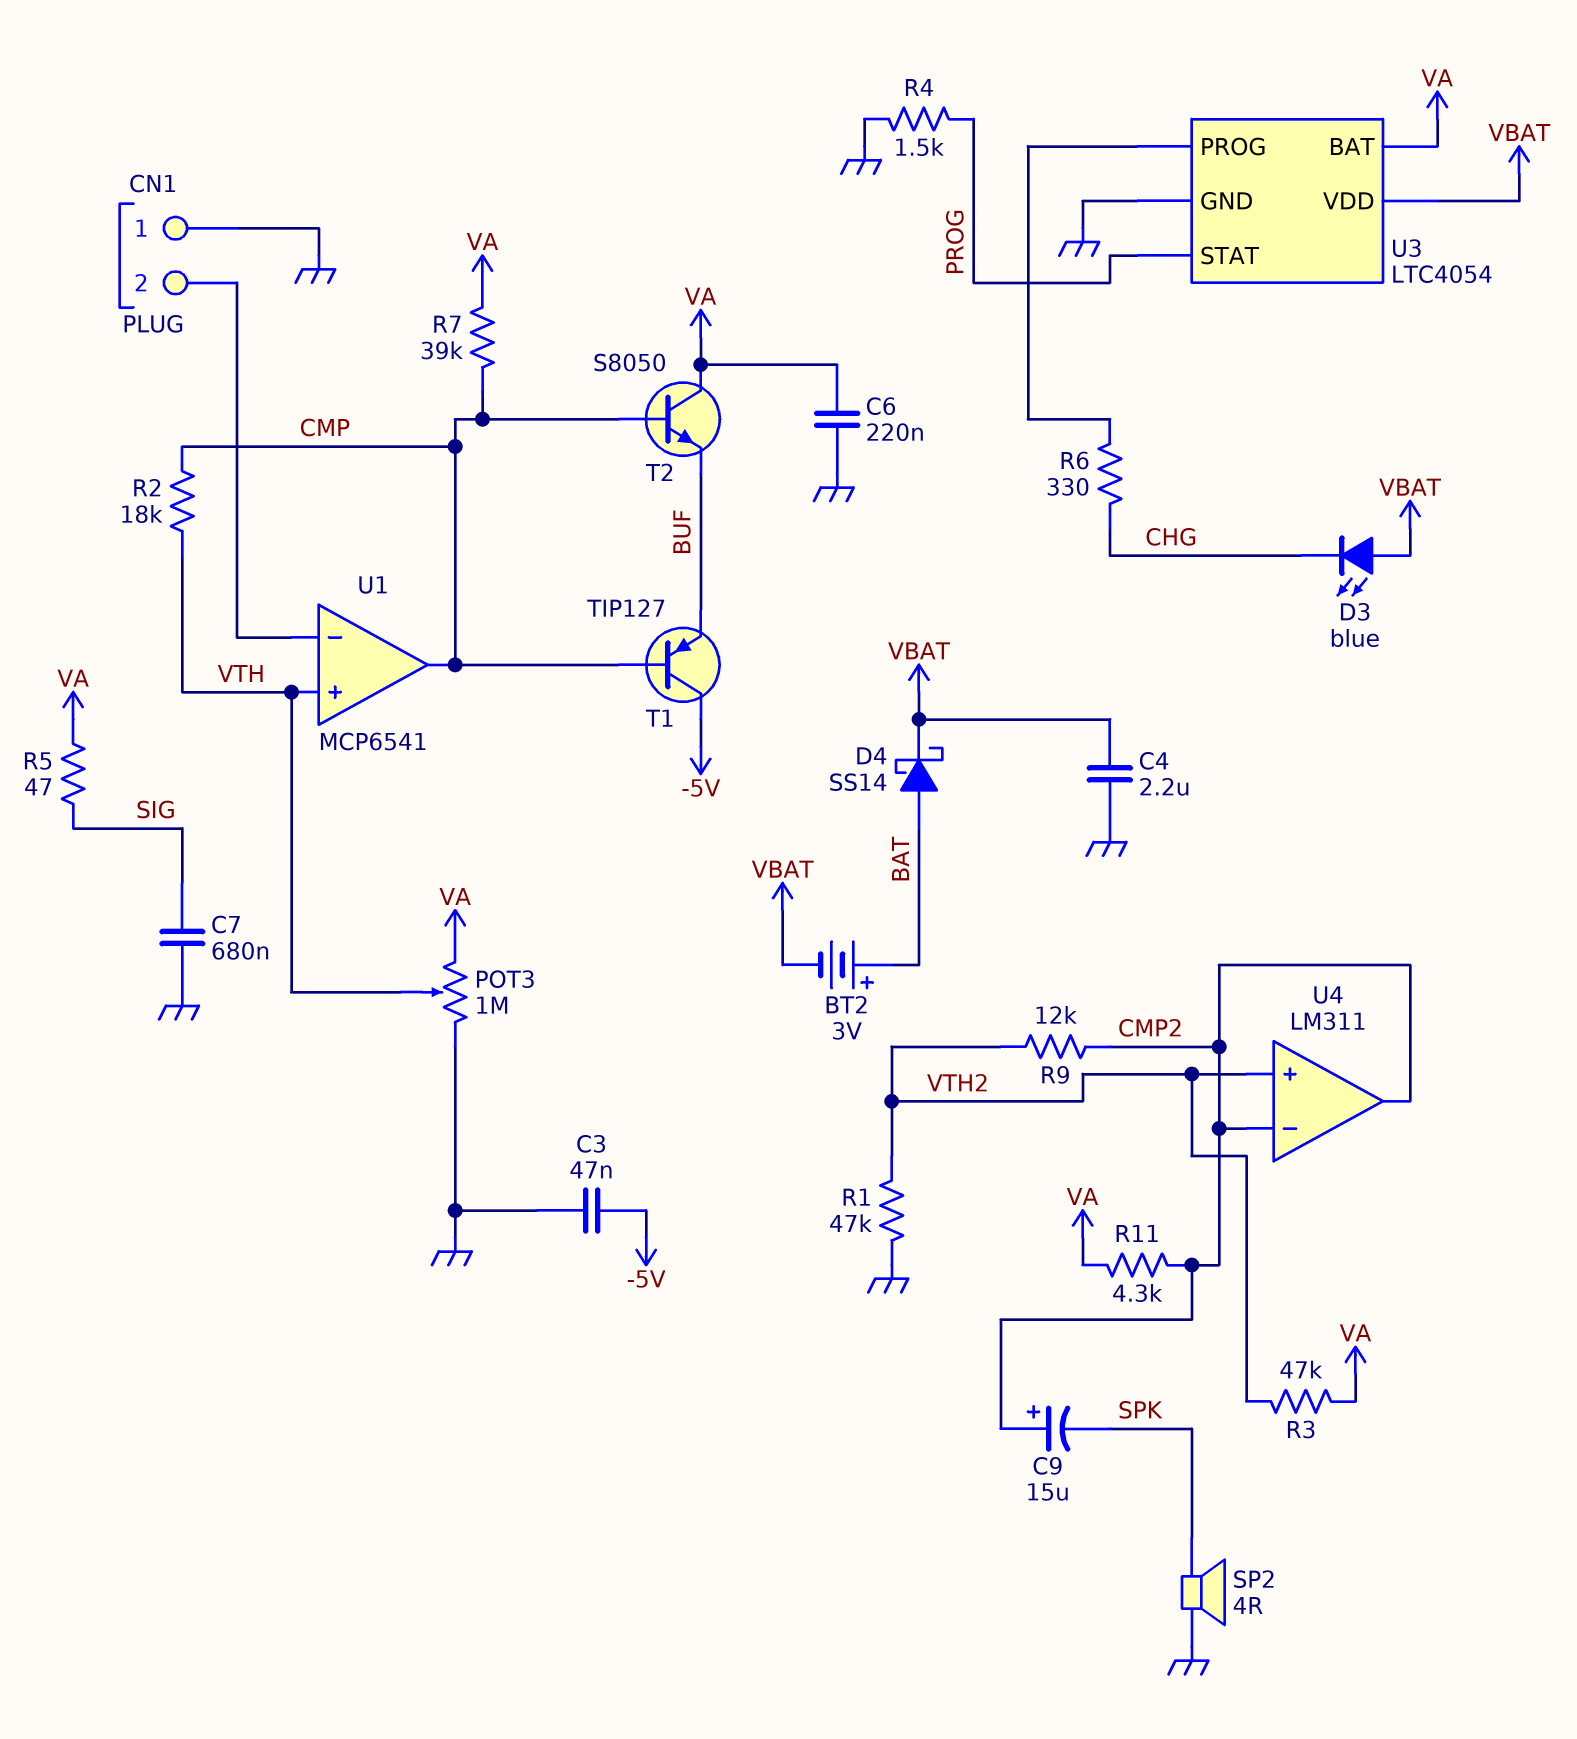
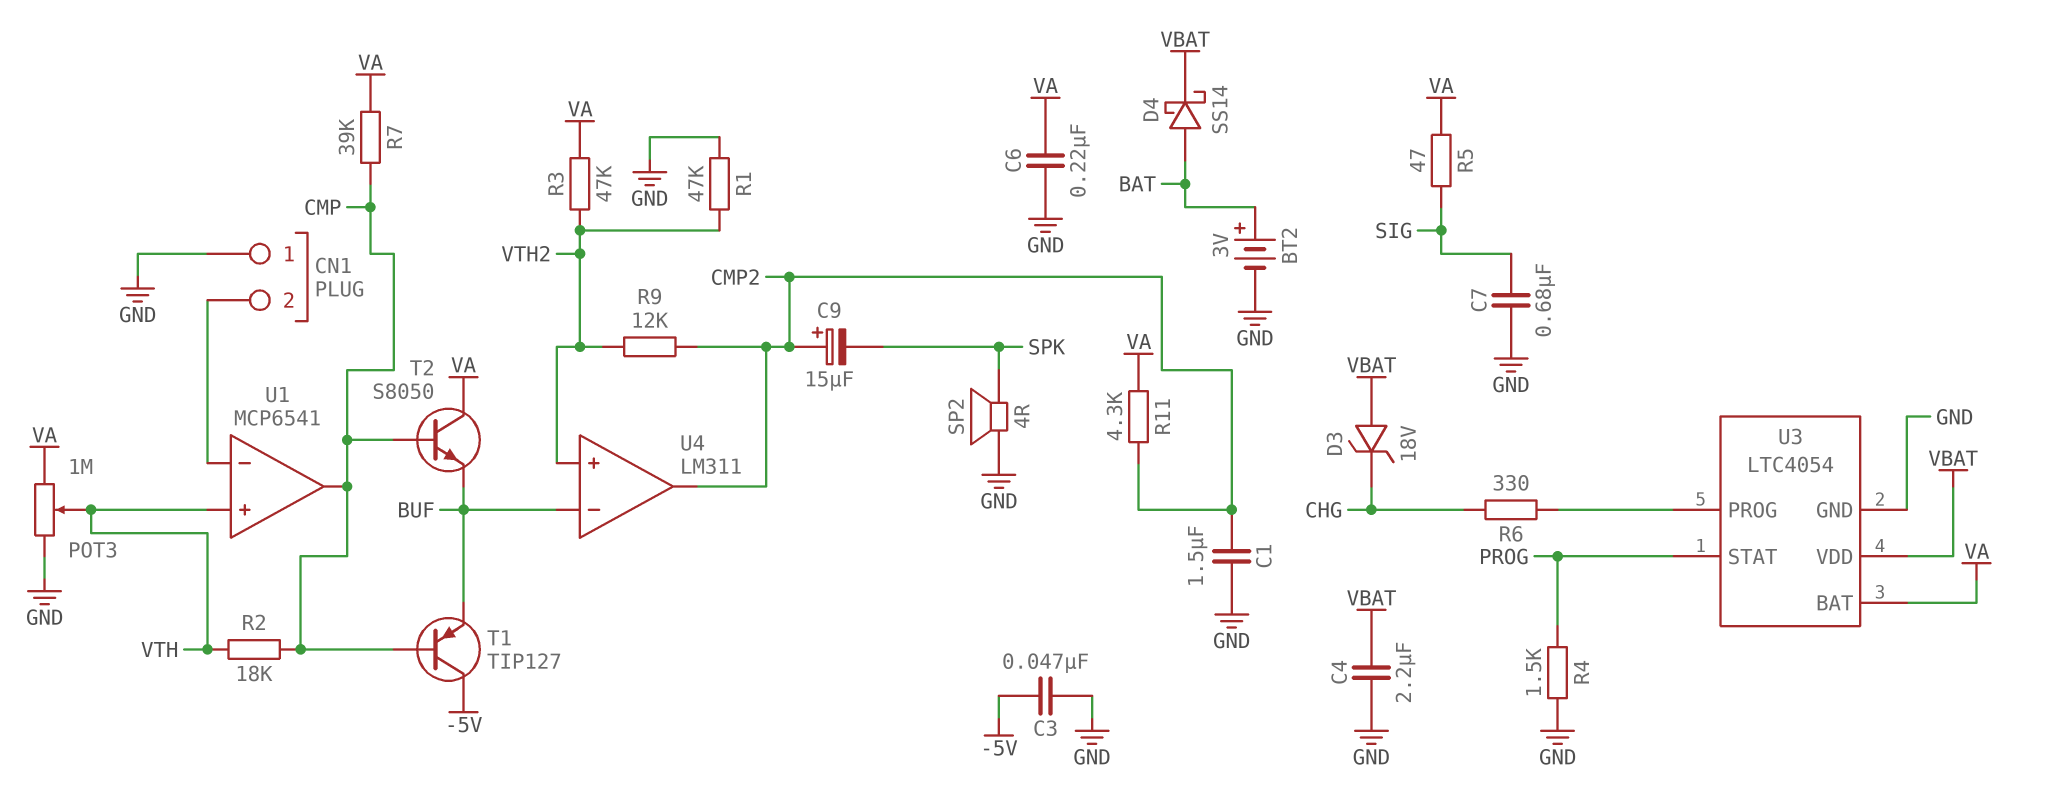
BT2: 3V (plus BAT, minus VBAT) -> 3V (plus BAT, minus GND)
C1: none -> 1.5uF (CMP2, GND)
D3: LED blue (A VBAT, K CHG) -> zener 18V (A VBAT, K CHG)
U4 pin in-: CMP2 -> BUF

